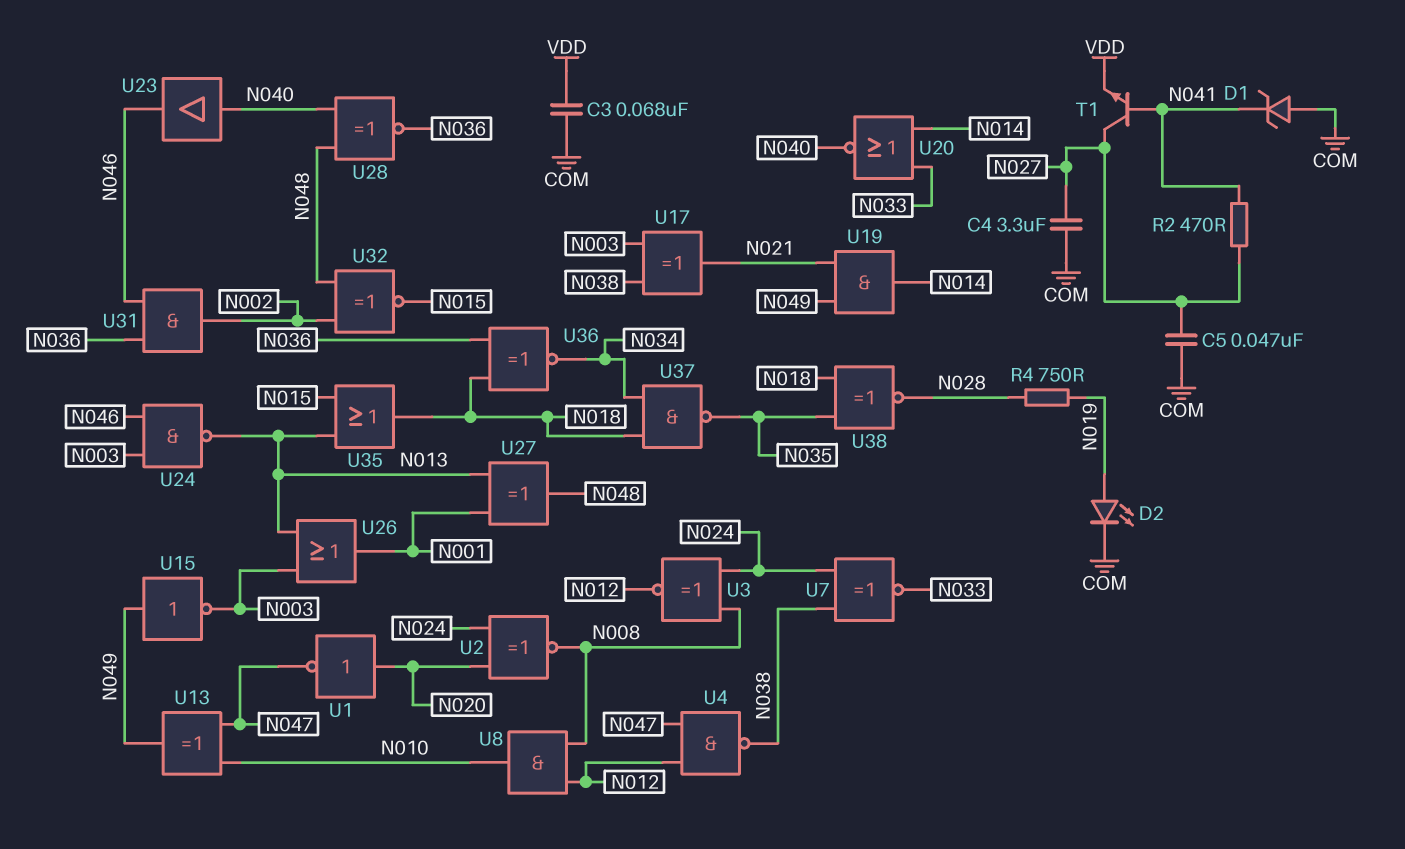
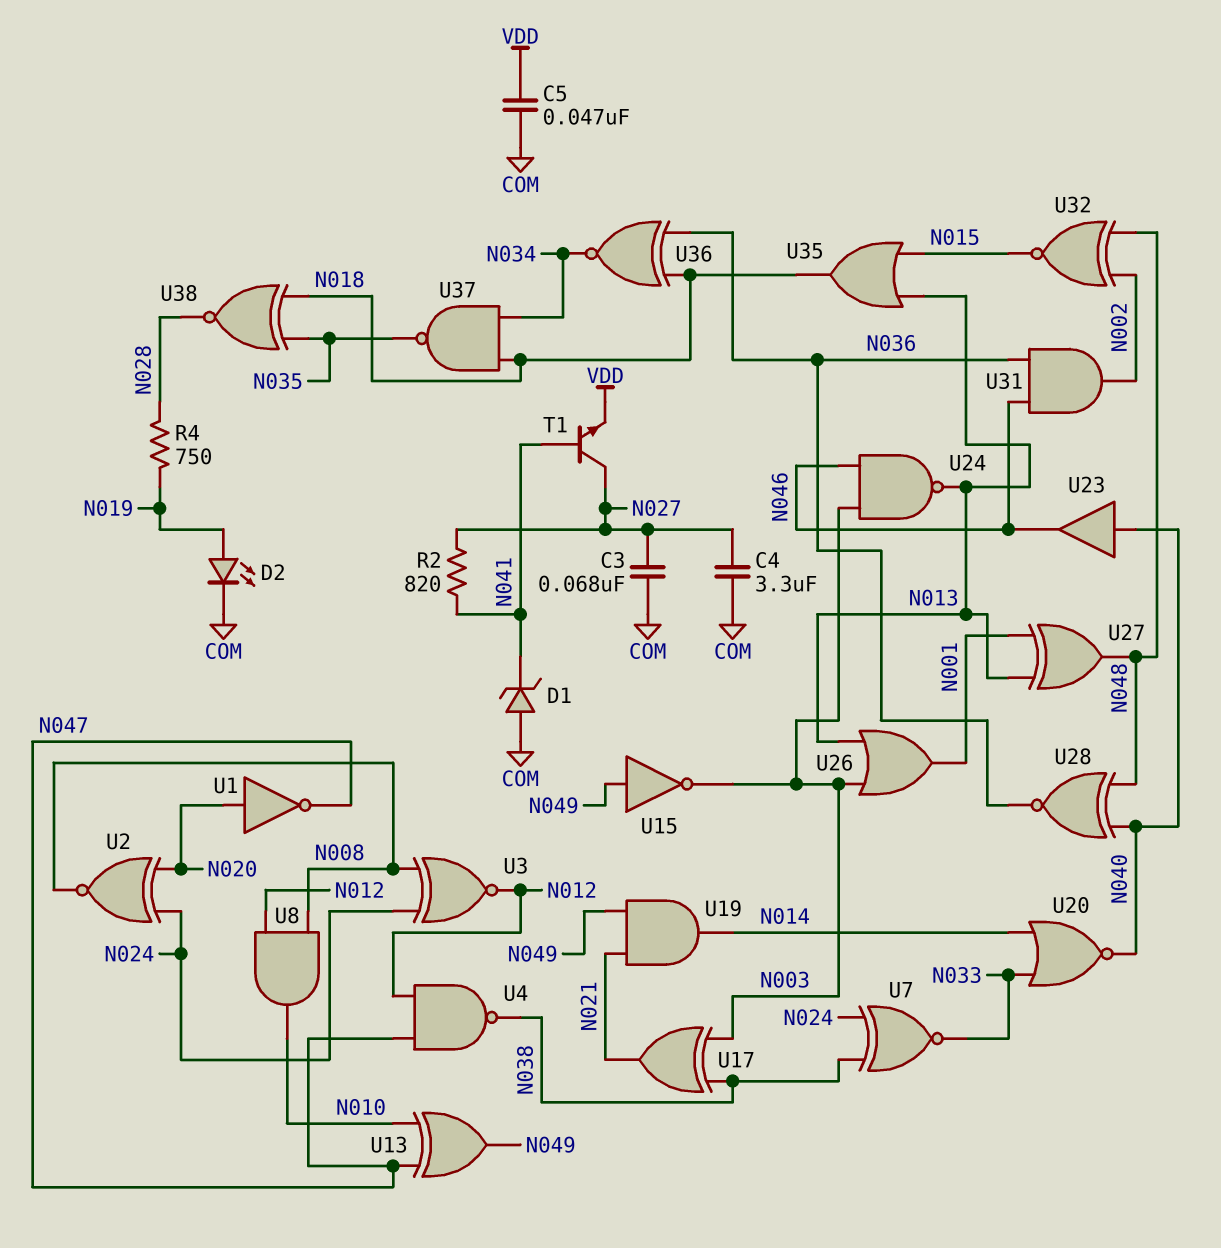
C3: 68nF (COM, VDD) -> 68nF (COM, N027)
C5: 47nF (COM, N027) -> 47nF (COM, VDD)
R2: 470 (N027, N041) -> 820 (N027, N041)

